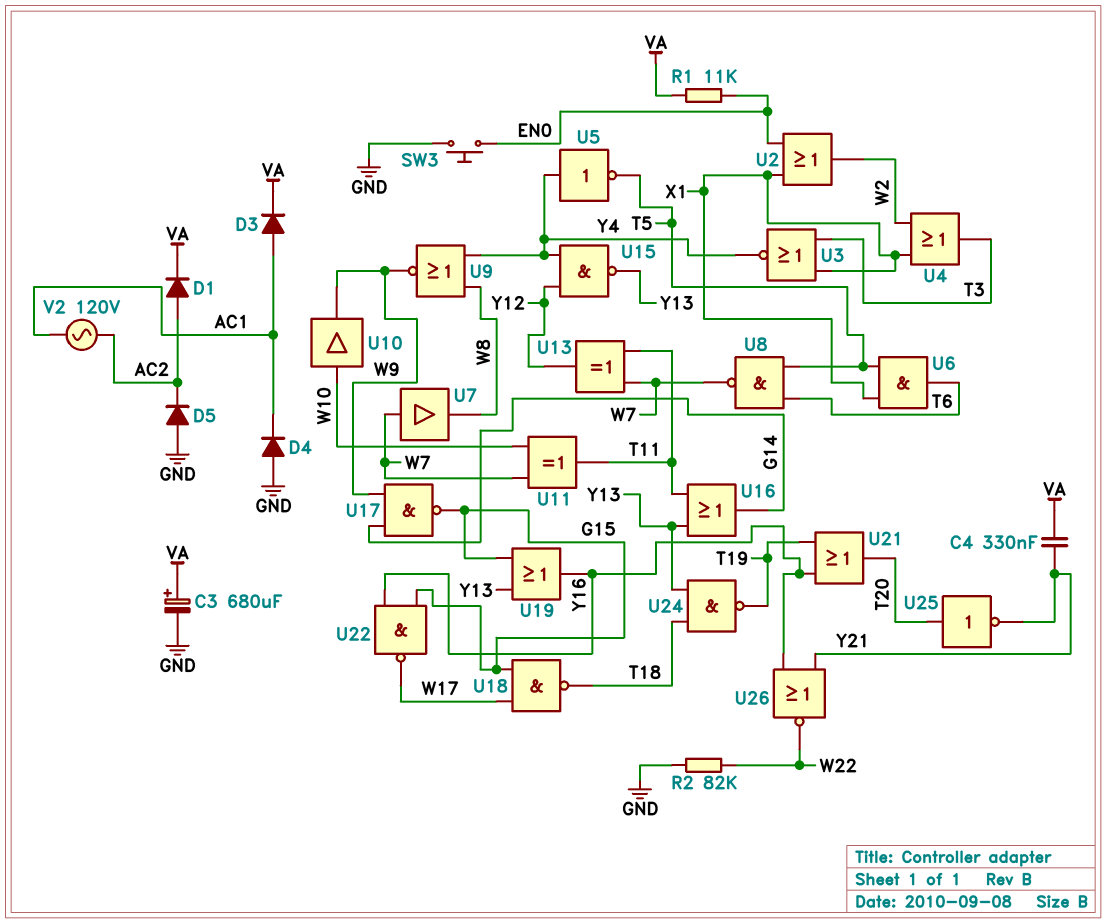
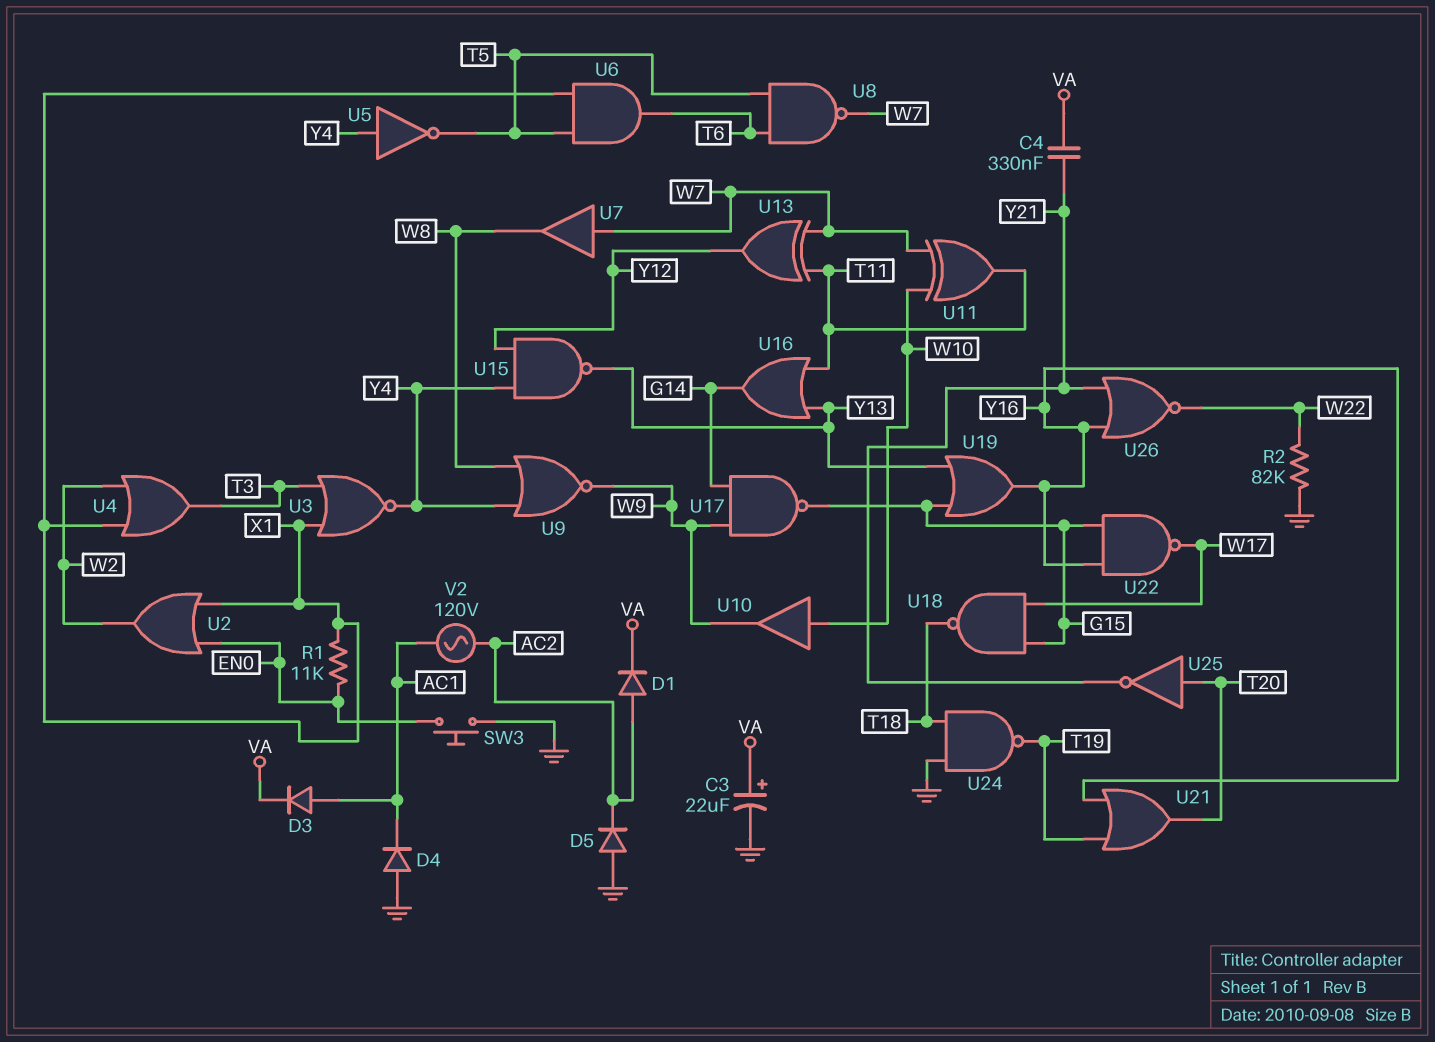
C3: 680uF (plus VA, minus GND) -> 22uF (plus VA, minus GND)
R1: 11k (EN0, VA) -> 11k (EN0, X1)
U24: NAND (in T18, in Y13, out T19) -> NAND (in GND, in T18, out T19)

